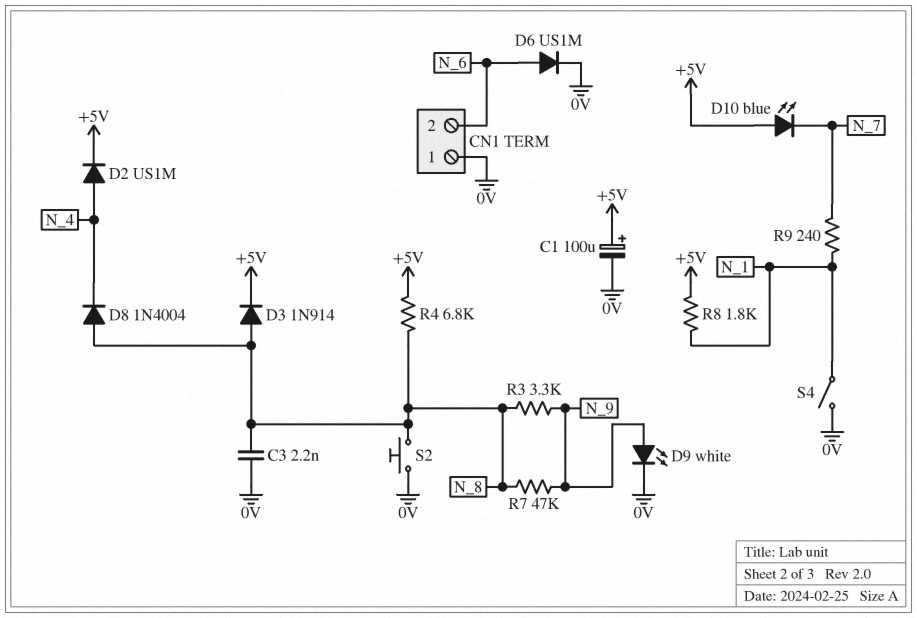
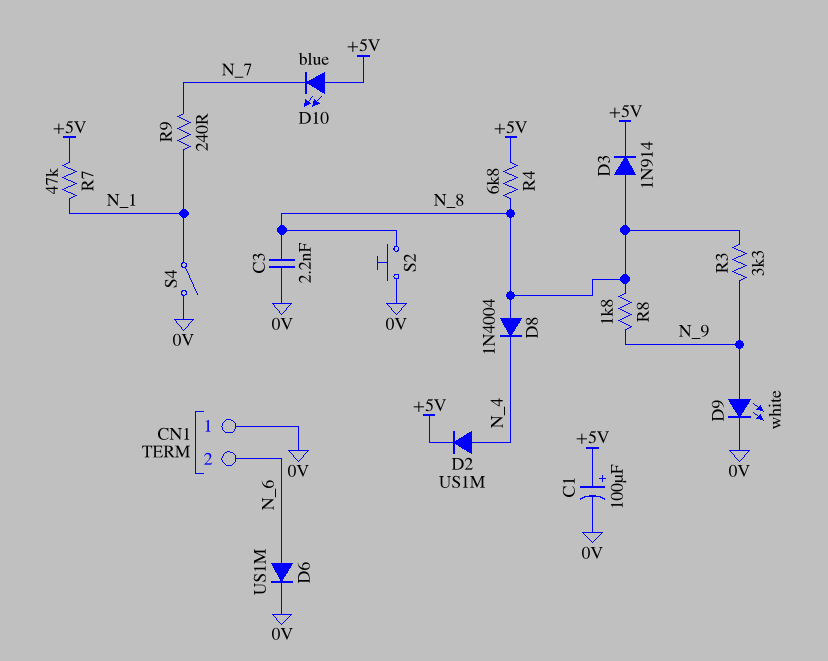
R7: 47k (N_8, N_9) -> 47k (+5V, N_1)
R8: 1.8k (+5V, N_1) -> 1.8k (N_8, N_9)

